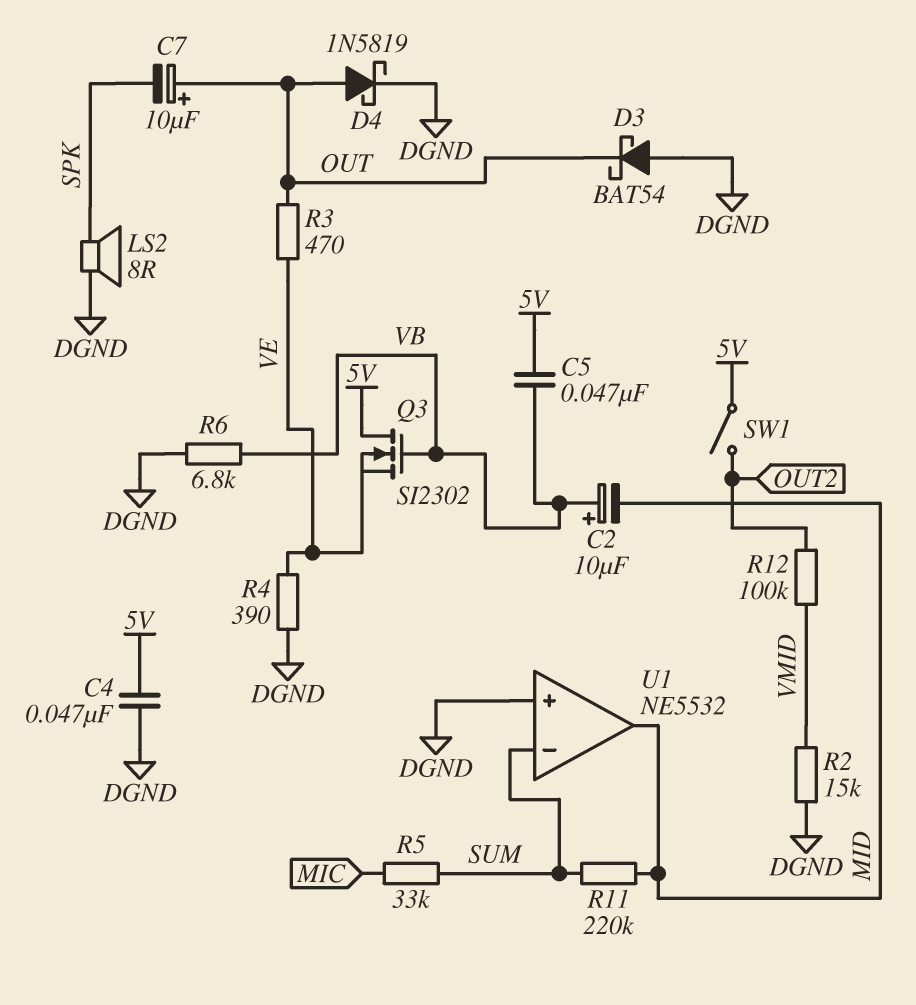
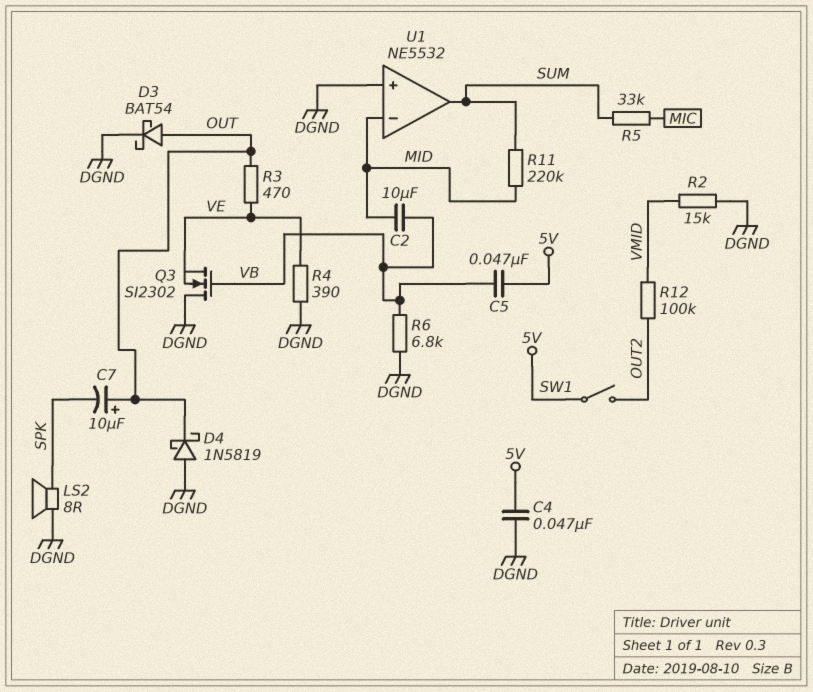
C2: 10uF (plus VB, minus MID) -> 10uF (MID, VB)
D3: schottky BAT54 (A DGND, K OUT) -> schottky BAT54 (A OUT, K DGND)
D4: schottky 1N5819 (A OUT, K DGND) -> schottky 1N5819 (A DGND, K OUT)
Q3: NMOS SI2302 (G VB, D 5V, S VE) -> NMOS SI2302 (G VB, D DGND, S VE)
U1 pin in-: SUM -> MID
U1 pin out: MID -> SUM

